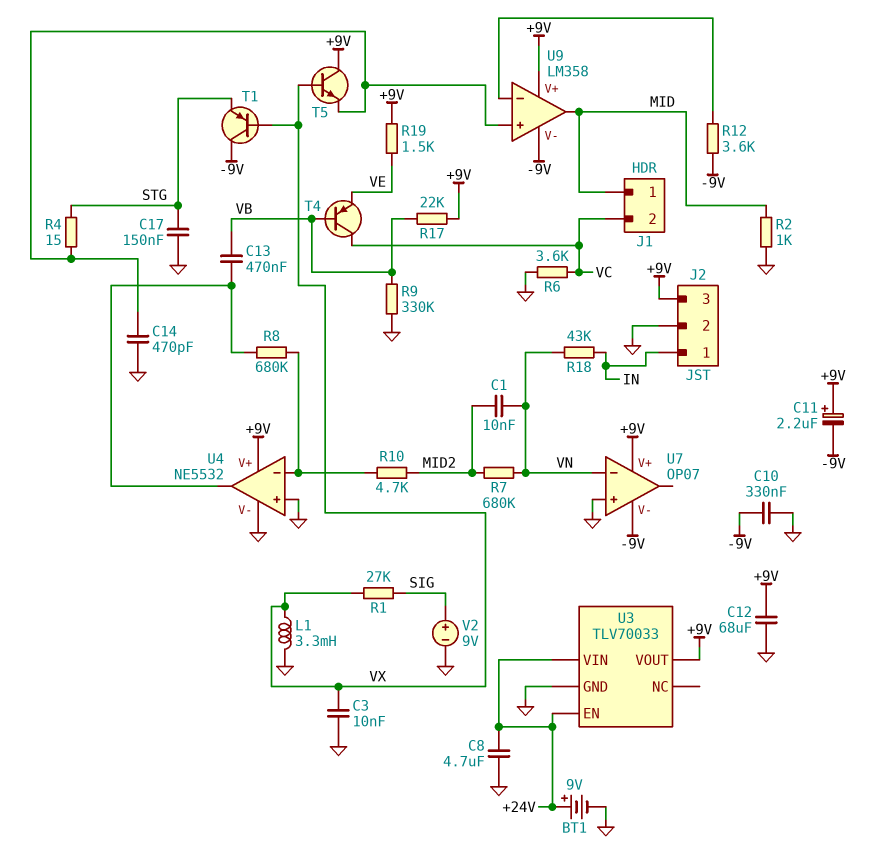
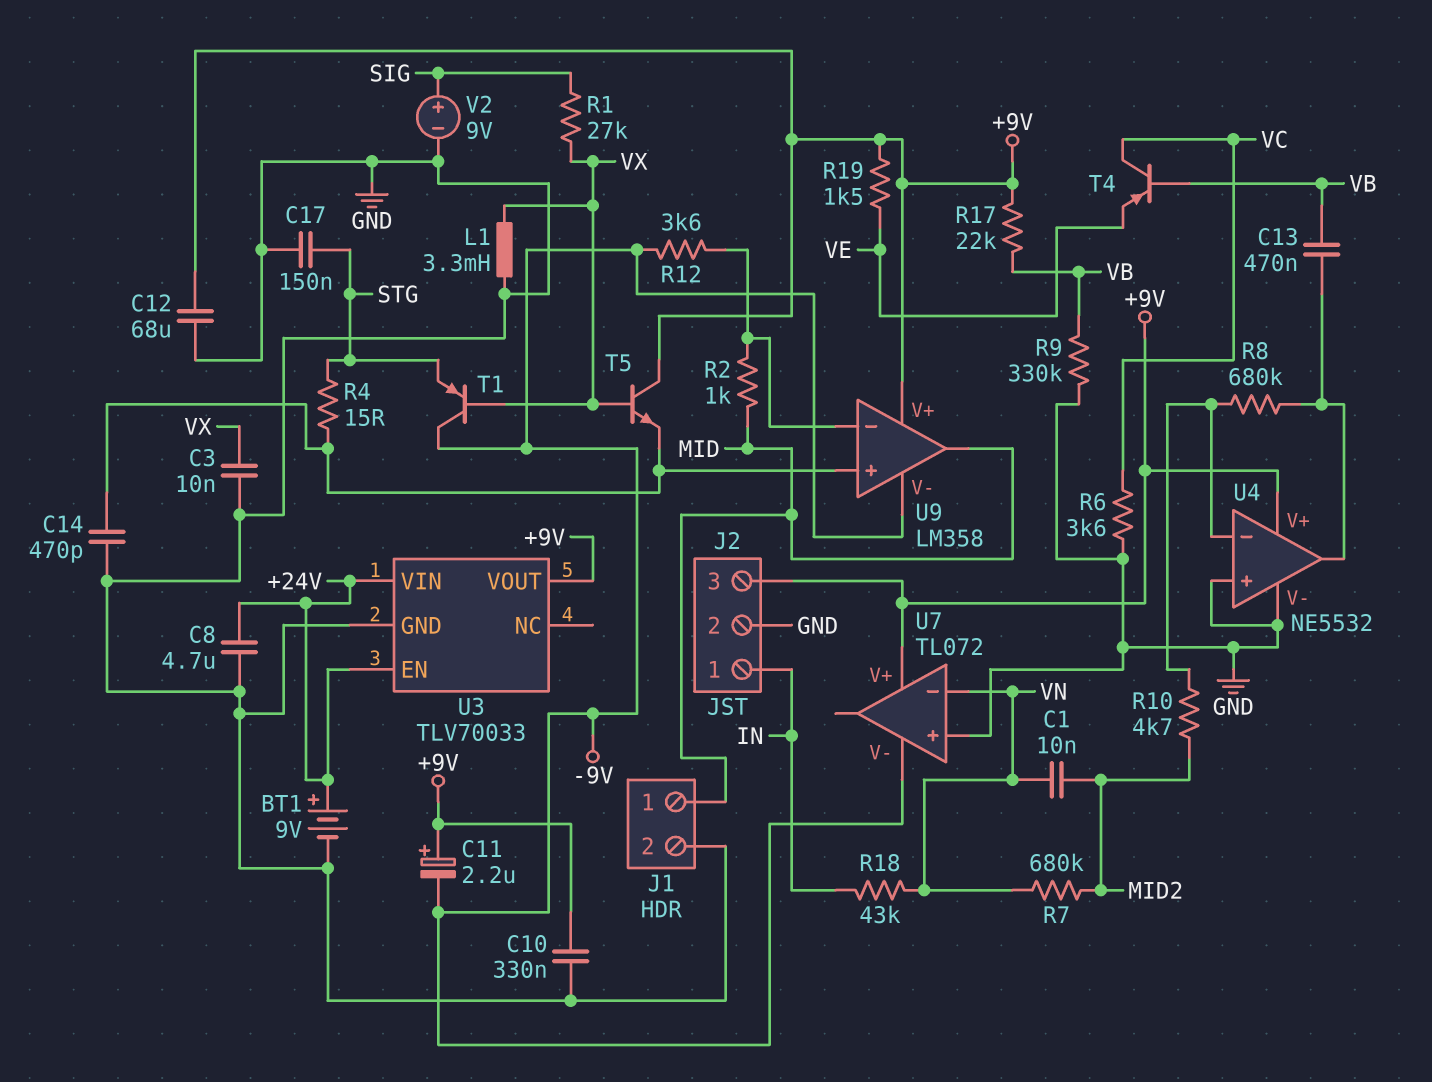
C10: 330nF (-9V, GND) -> 330nF (+9V, GND)
J1 pin 2: VC -> GND
R2: 1k (GND, MID) -> 1k (MID, U9/in-)
U7: OP07 -> TL072

